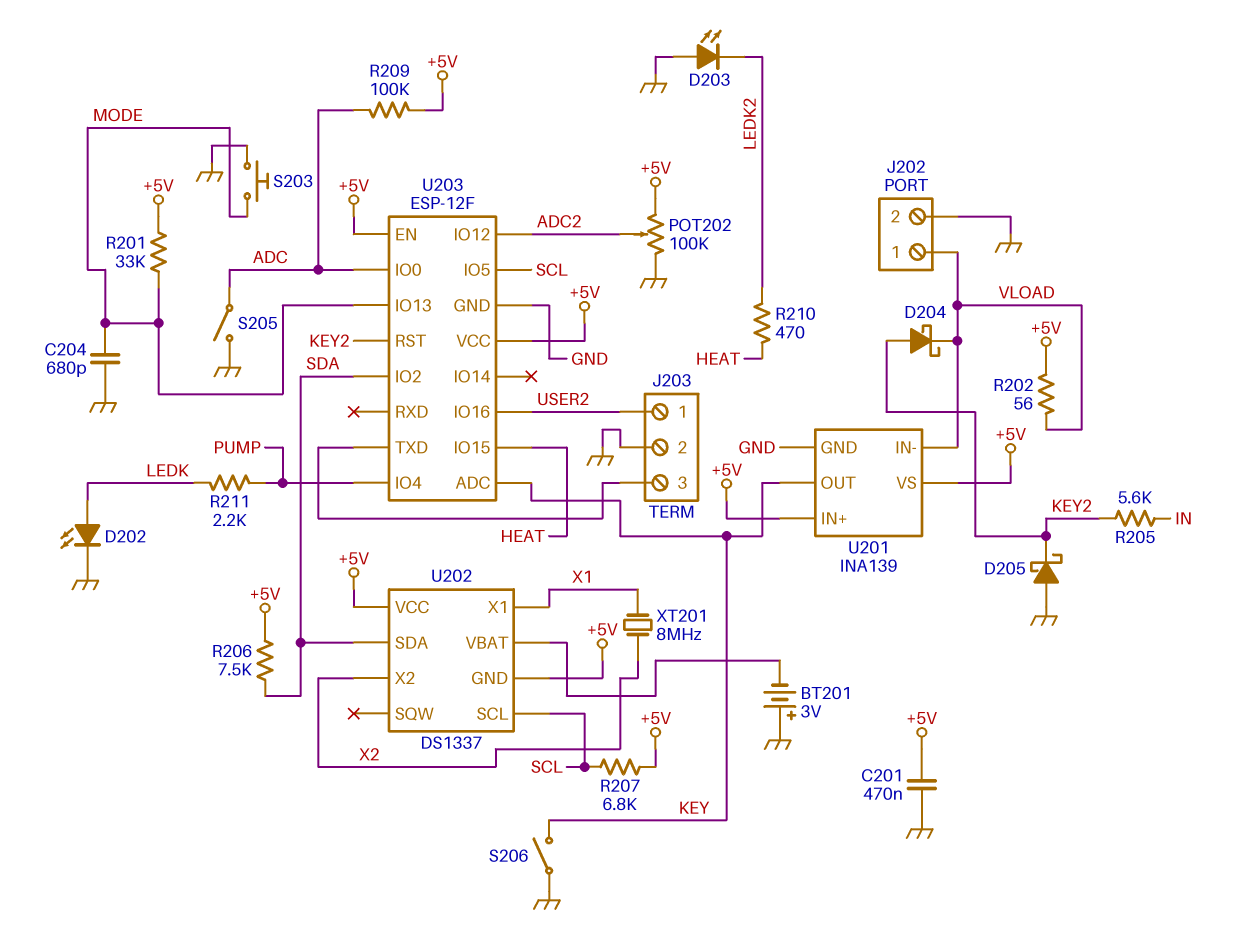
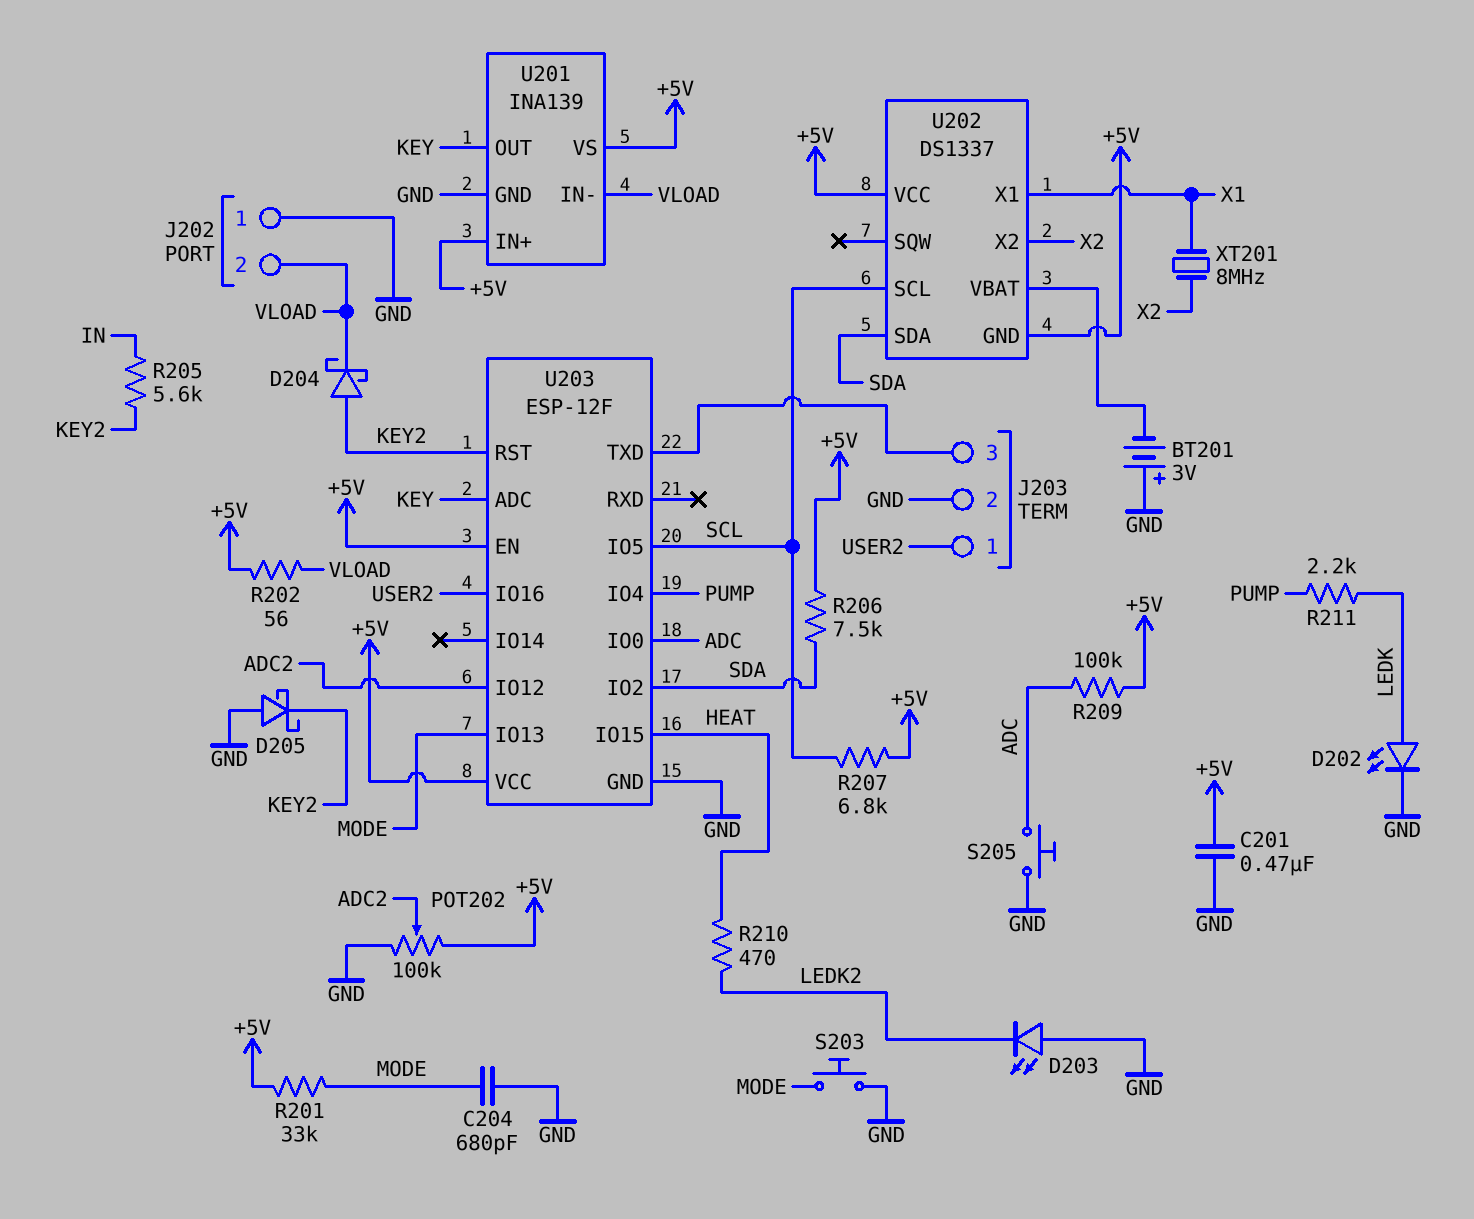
J202 pin 1: VLOAD -> GND
J202 pin 2: GND -> VLOAD
S205: switch (ADC, GND) -> button (ADC, GND)
S206: switch (GND, KEY) -> none

